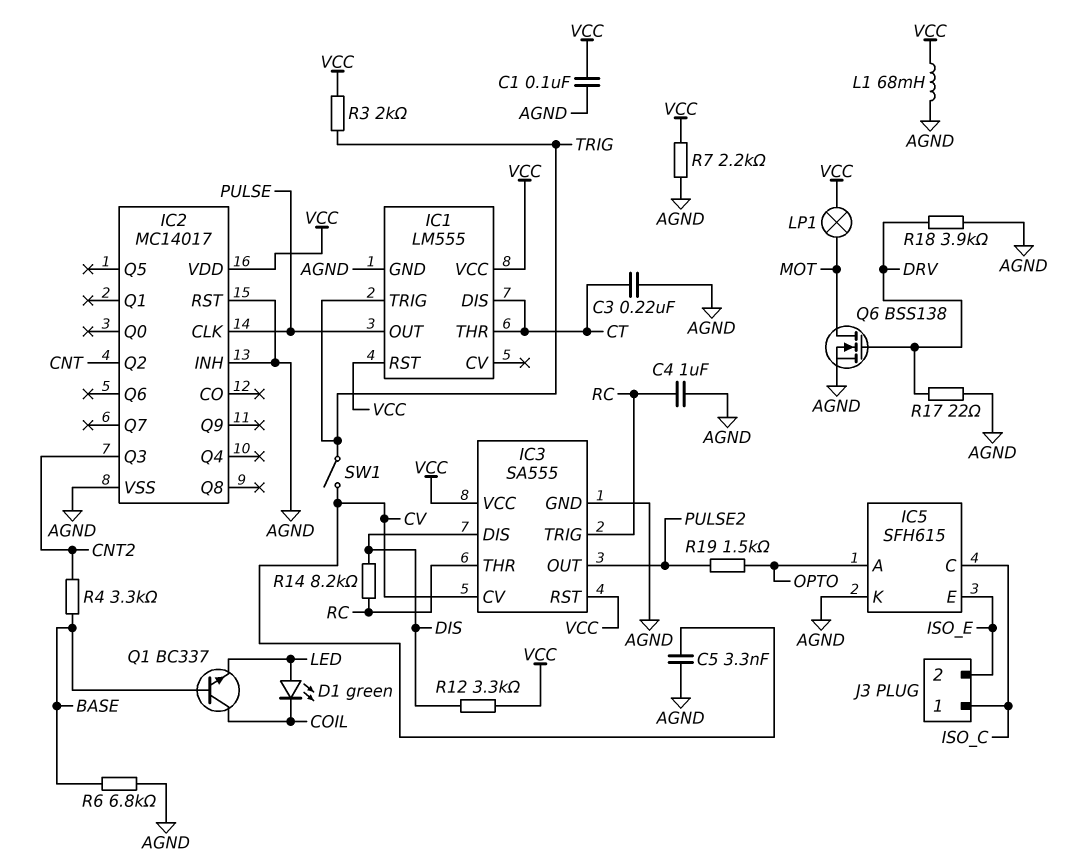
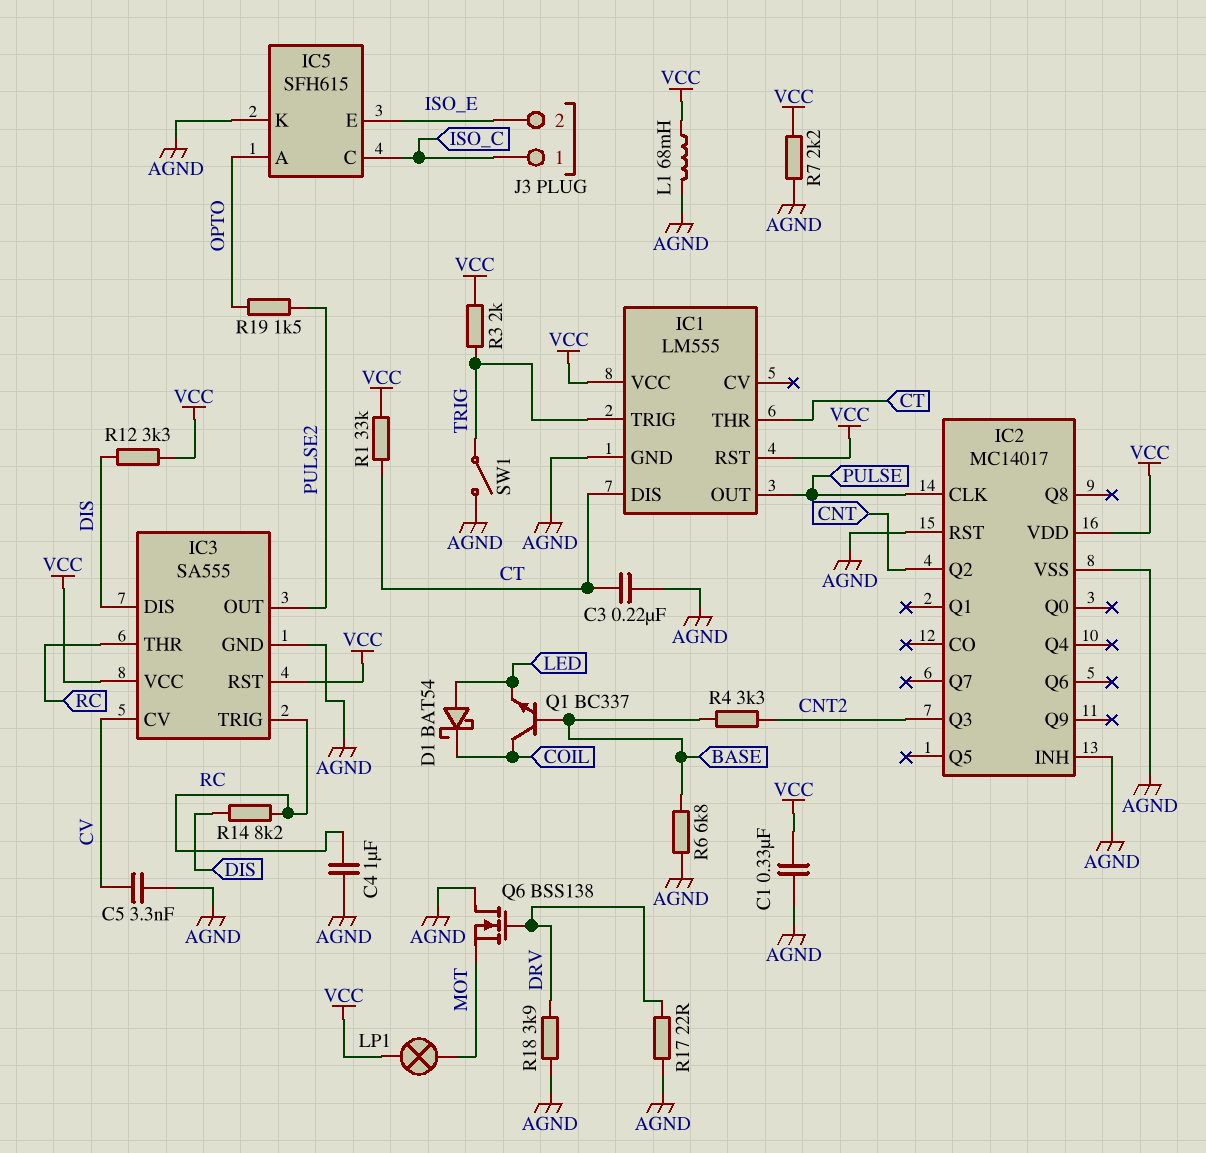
C1: 100nF (AGND, VCC) -> 330nF (AGND, VCC)
D1: LED green (A LED, K COIL) -> schottky BAT54 (A LED, K COIL)
Q6: NMOS BSS138 (G DRV, D MOT, S AGND) -> NMOS BSS138 (G DRV, D AGND, S MOT)
R1: none -> 33k (CT, VCC)
SW1: switch (CV, TRIG) -> switch (AGND, TRIG)

